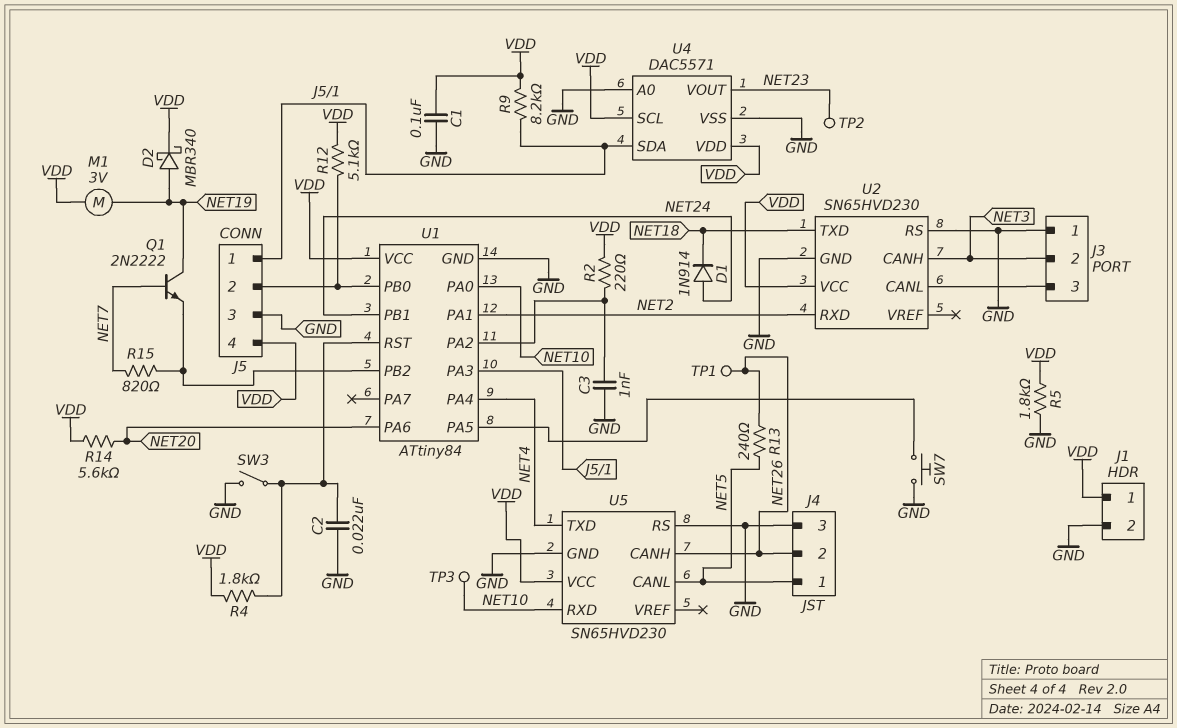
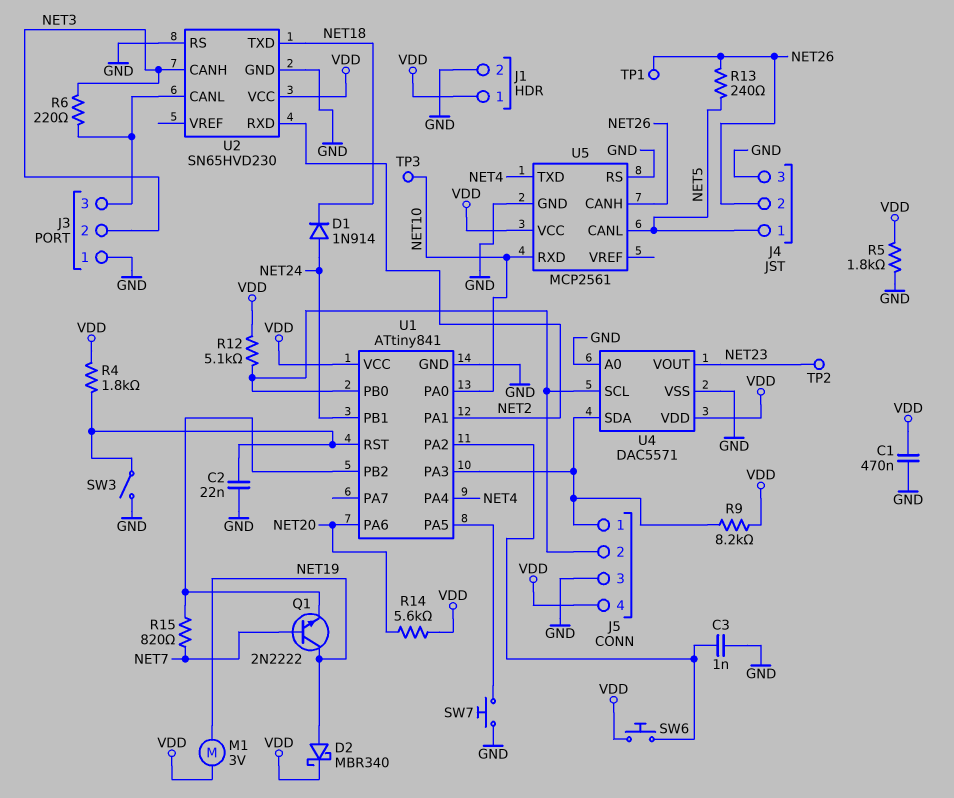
C1: 100nF (GND, VDD) -> 470nF (GND, VDD)
R2: 220 (U1/PA2, VDD) -> none
R6: none -> 220 (J3/3, NET3)
SW6: none -> button (U1/PA2, VDD)
U1: ATtiny84 -> ATtiny841
U4 pin SCL: VDD -> J5/2
U5: SN65HVD230 -> MCP2561

